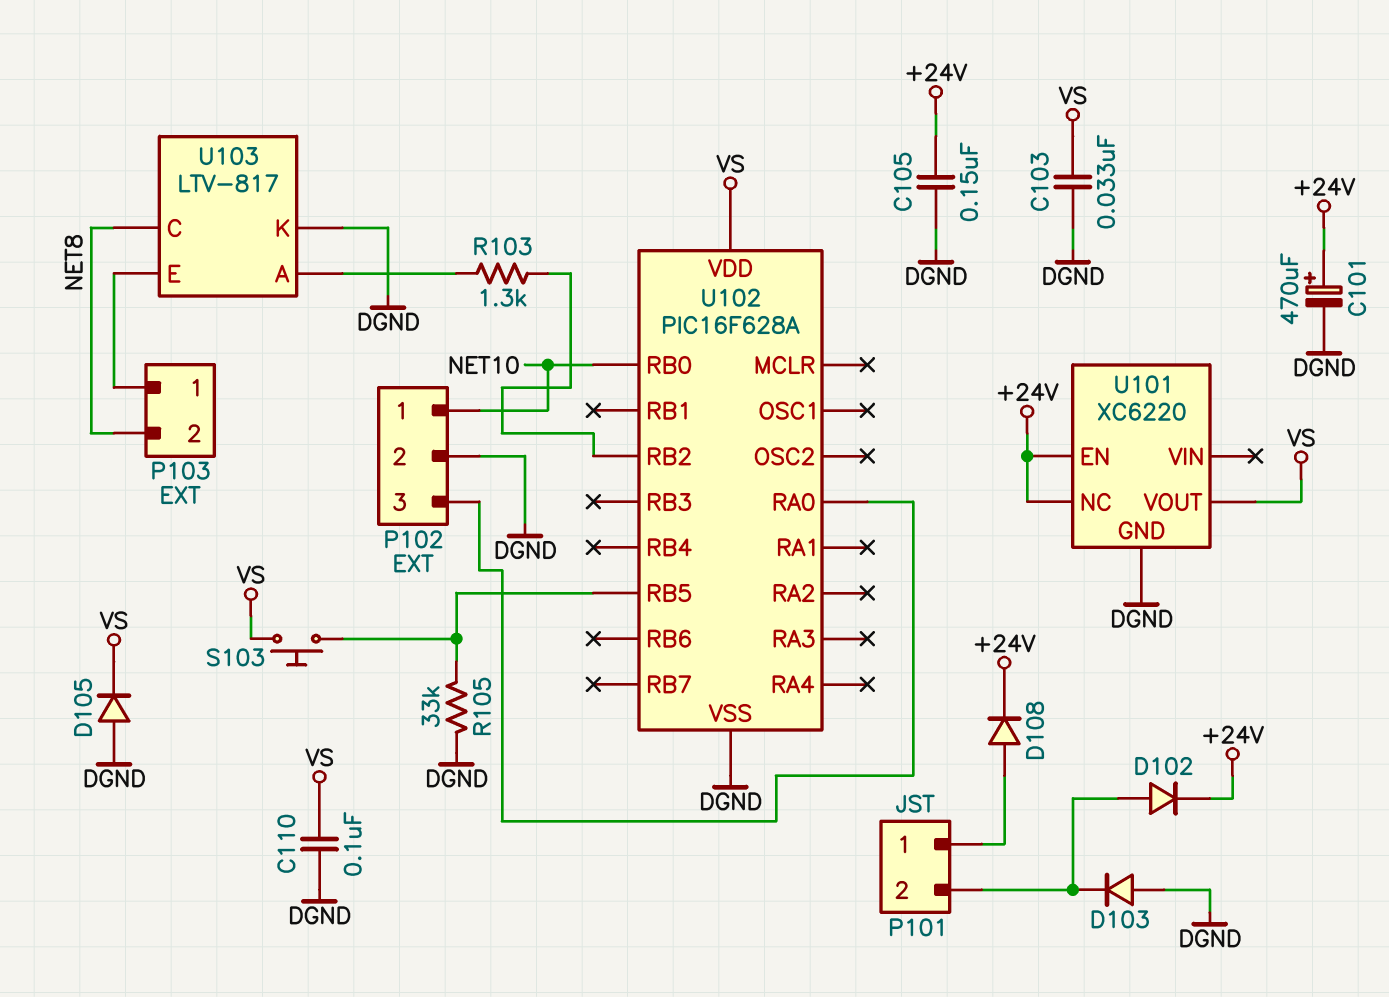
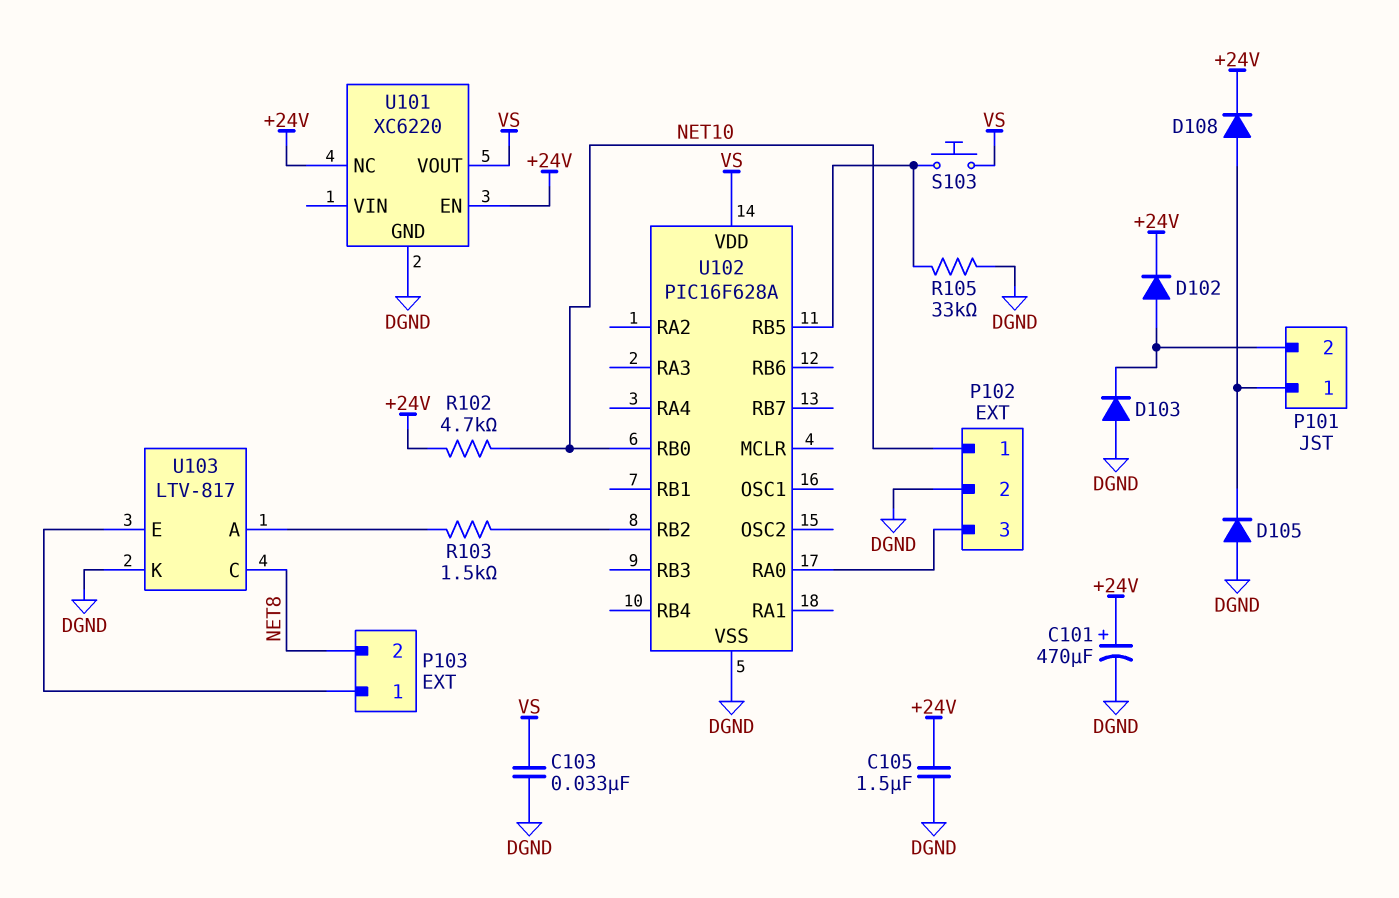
C105: 150nF (+24V, DGND) -> 1.5uF (+24V, DGND)
C110: 100nF (DGND, VS) -> none
D105: diode (A DGND, K VS) -> diode (A DGND, K P101/1)
R102: none -> 4.7k (+24V, NET10)
R103: 1.3k (U102/RB2, U103/A) -> 1.5k (U102/RB2, U103/A)

